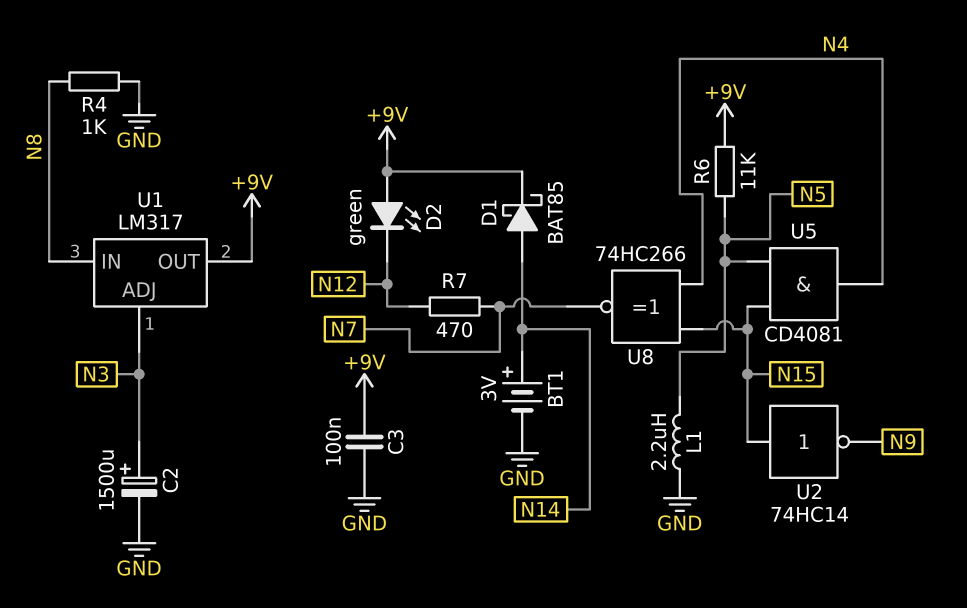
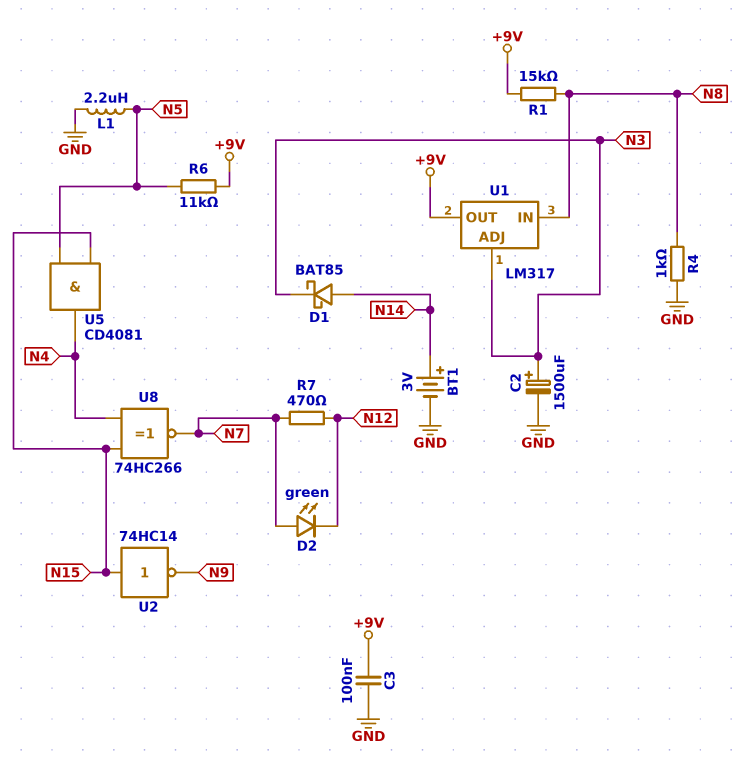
D1: schottky BAT85 (A N14, K +9V) -> schottky BAT85 (A N14, K N3)
D2: LED green (A +9V, K N12) -> LED green (A N7, K N12)
R1: none -> 15k (+9V, N8)

